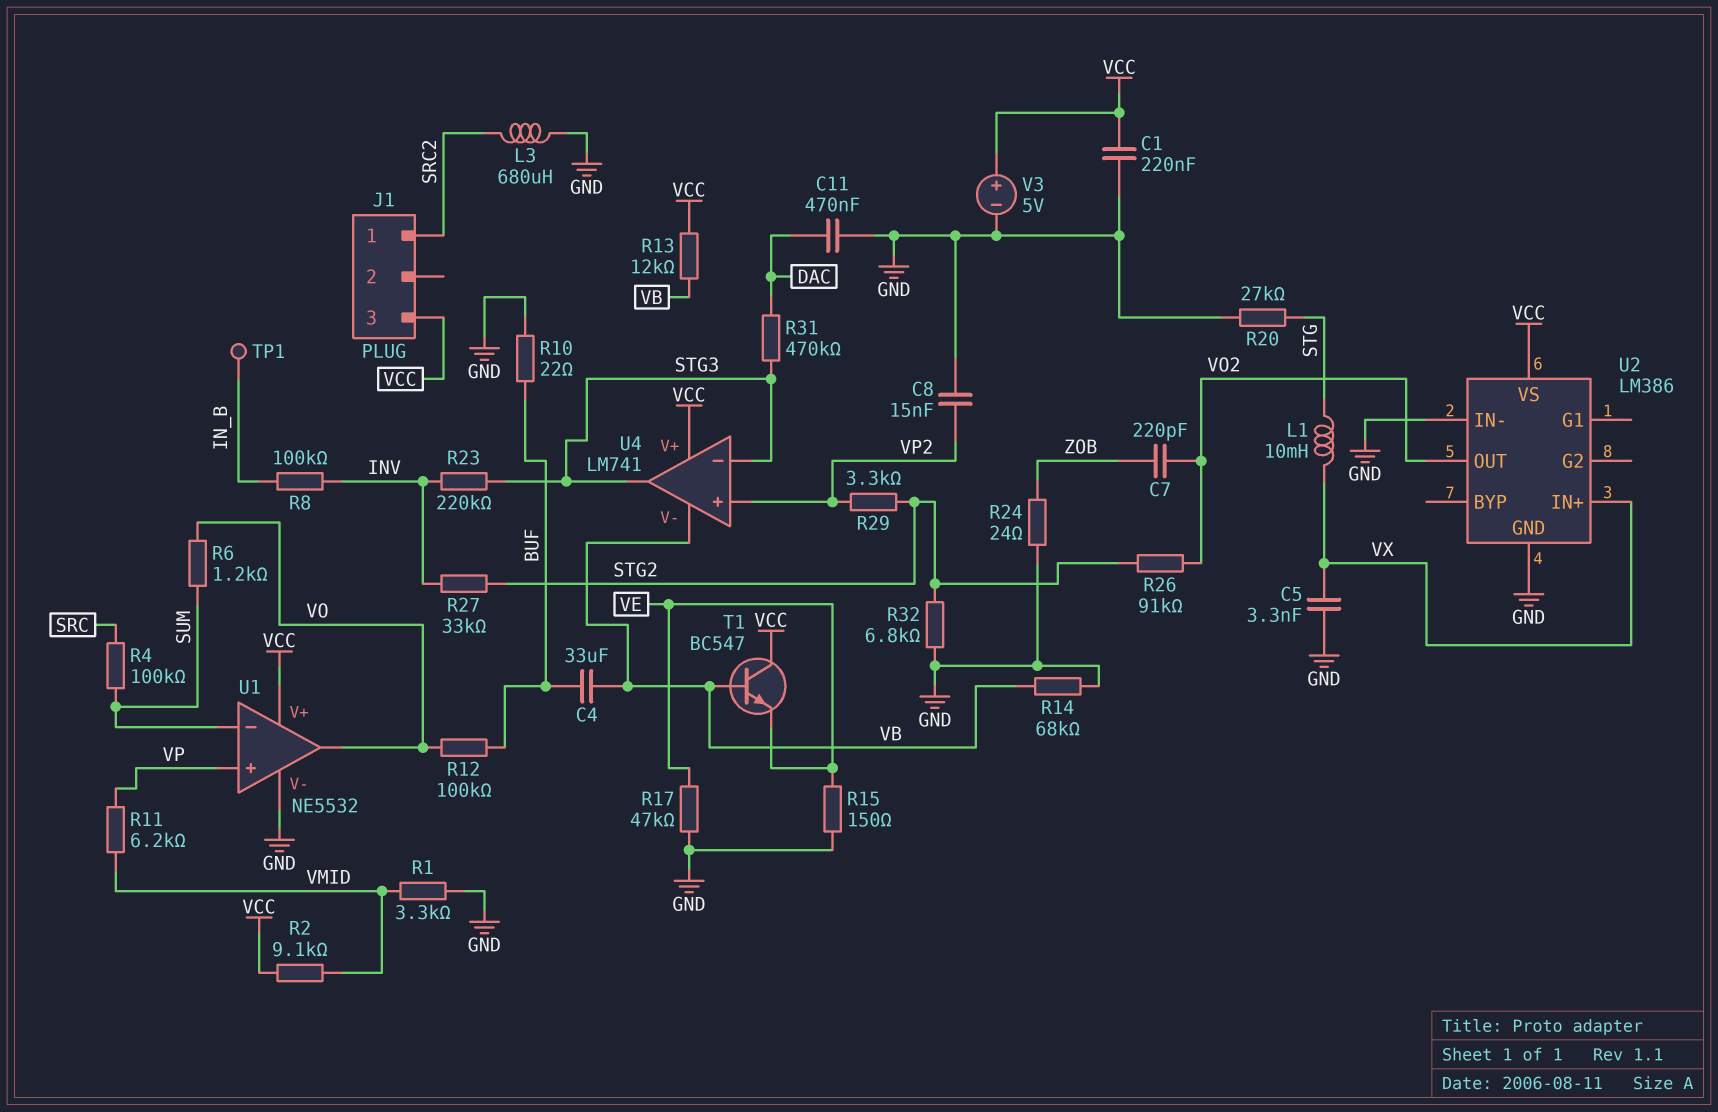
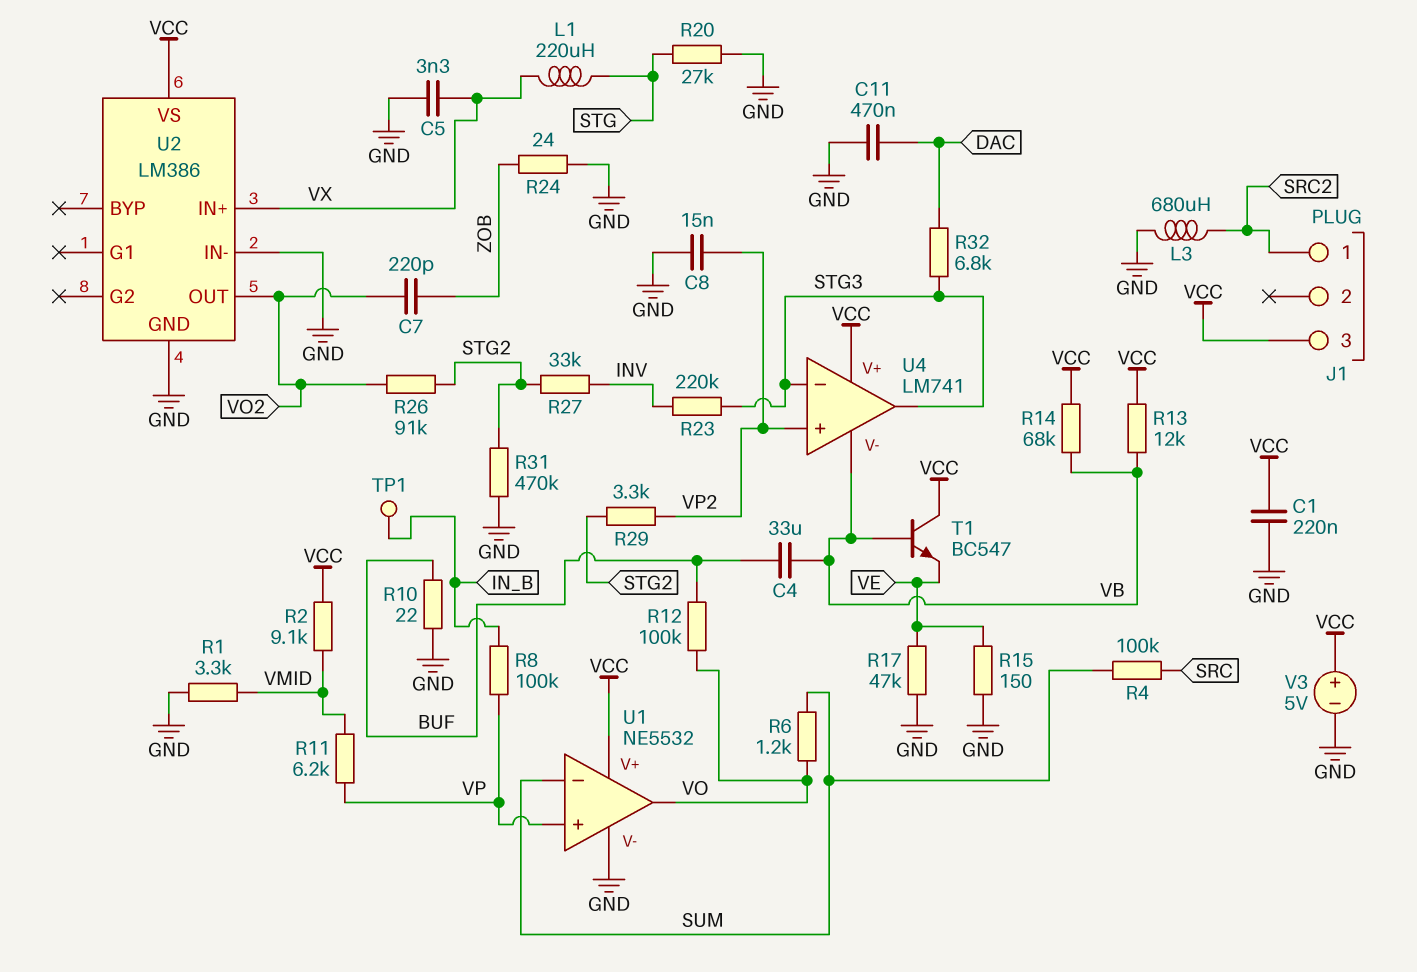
L1: 10mH (STG, VX) -> 220uH (STG, VX)
R8: 100k (INV, IN_B) -> 100k (IN_B, VP)
R14: 68k (GND, VB) -> 68k (VB, VCC)
R31: 470k (DAC, STG3) -> 470k (GND, STG2)
R32: 6.8k (GND, STG2) -> 6.8k (DAC, STG3)

